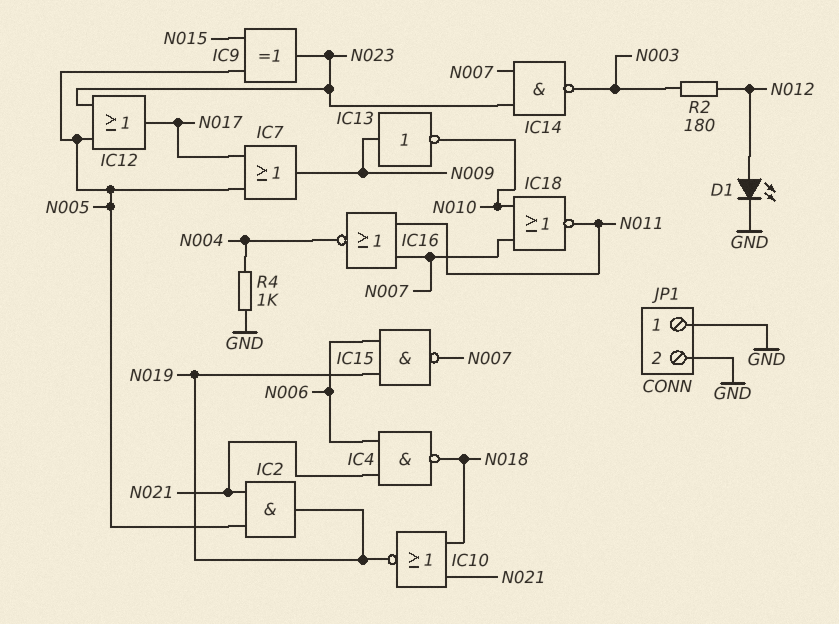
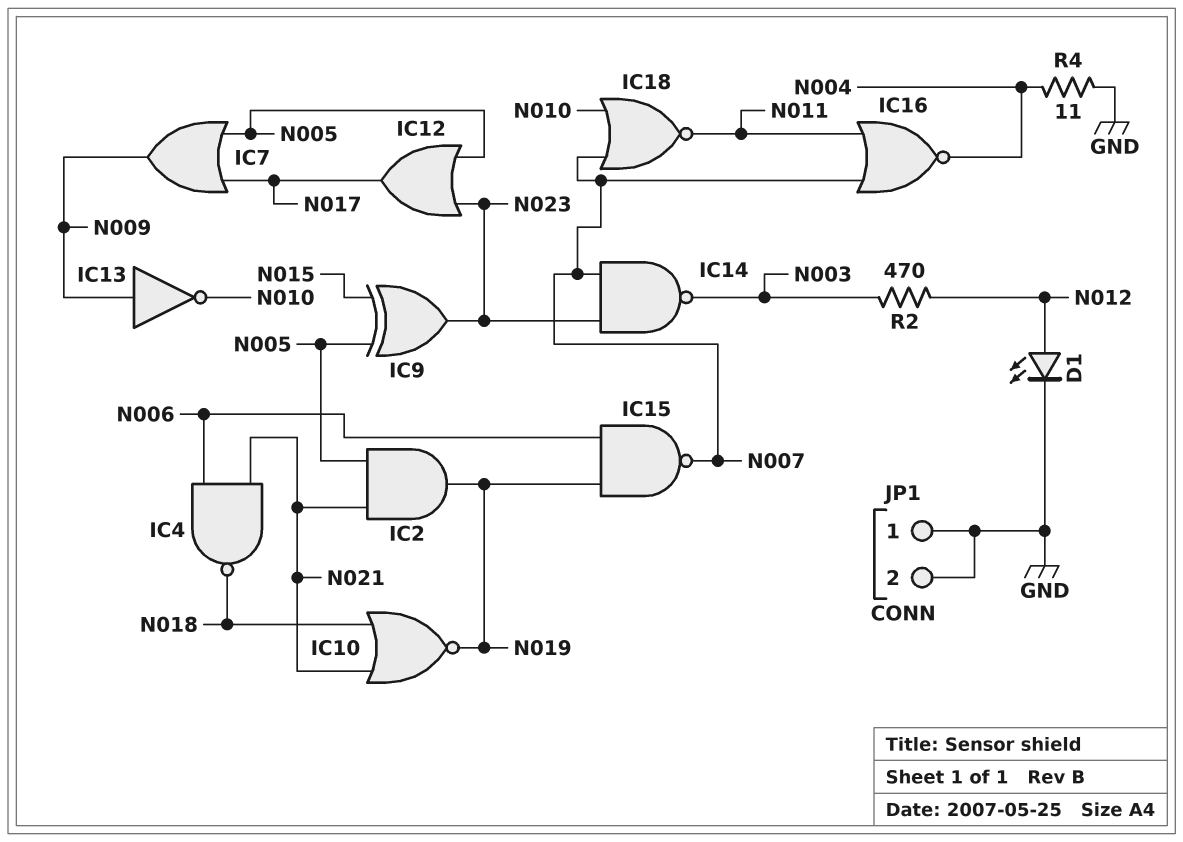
R2: 180 (N003, N012) -> 470 (N003, N012)
R4: 1k (GND, N004) -> 11 (GND, N004)

